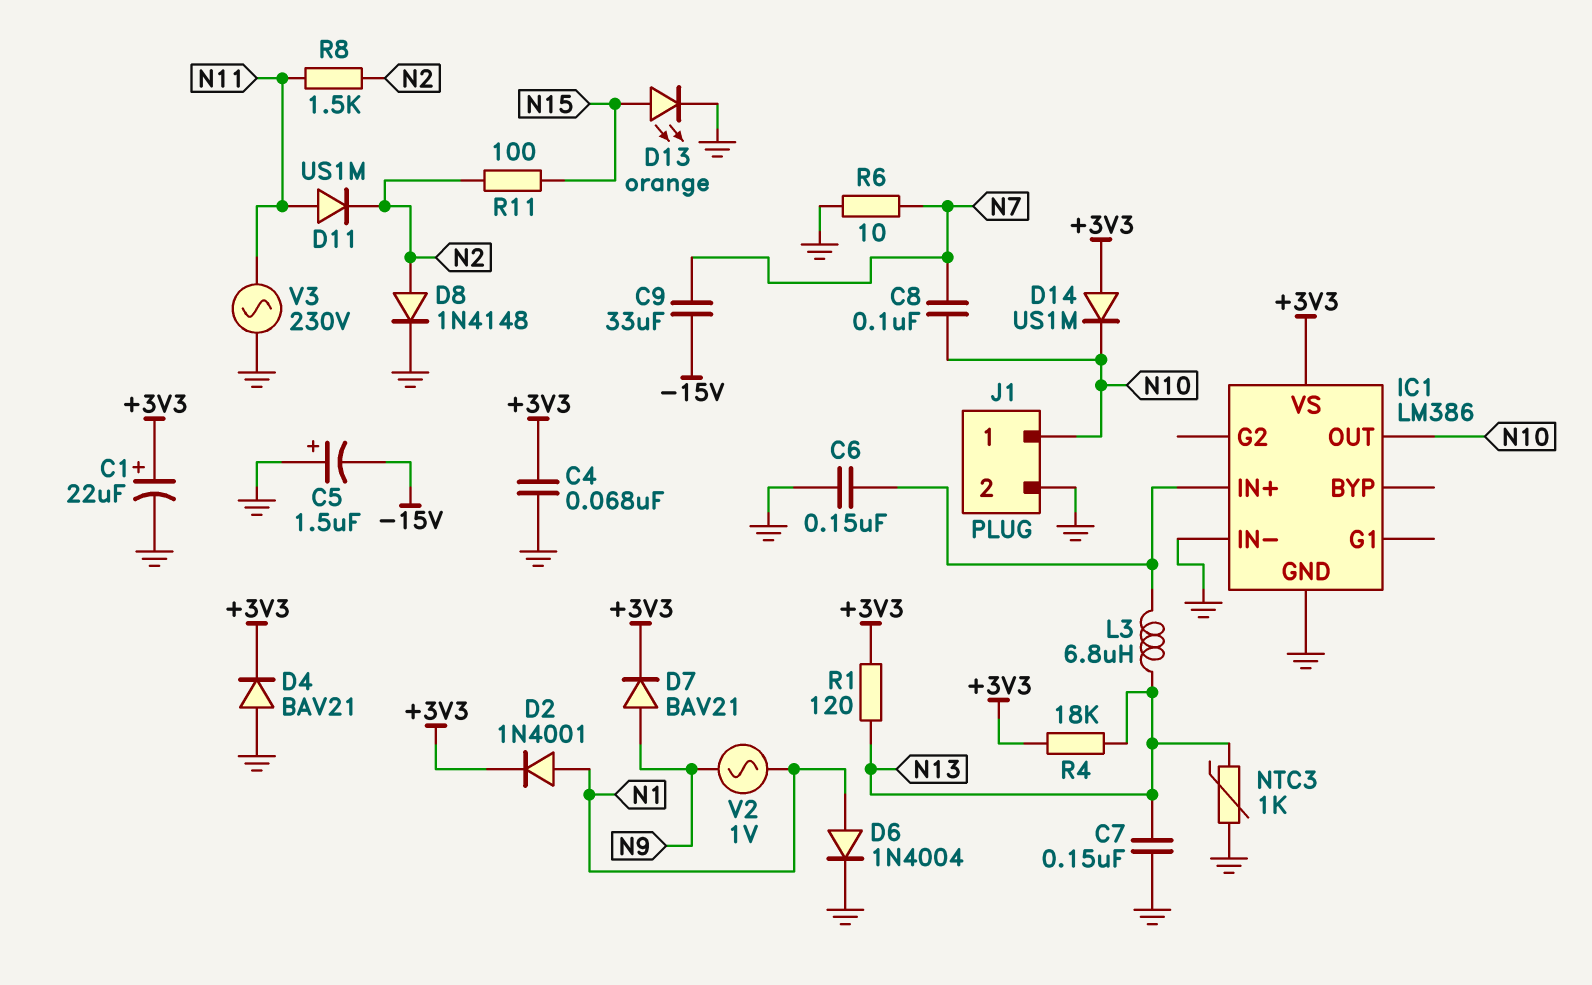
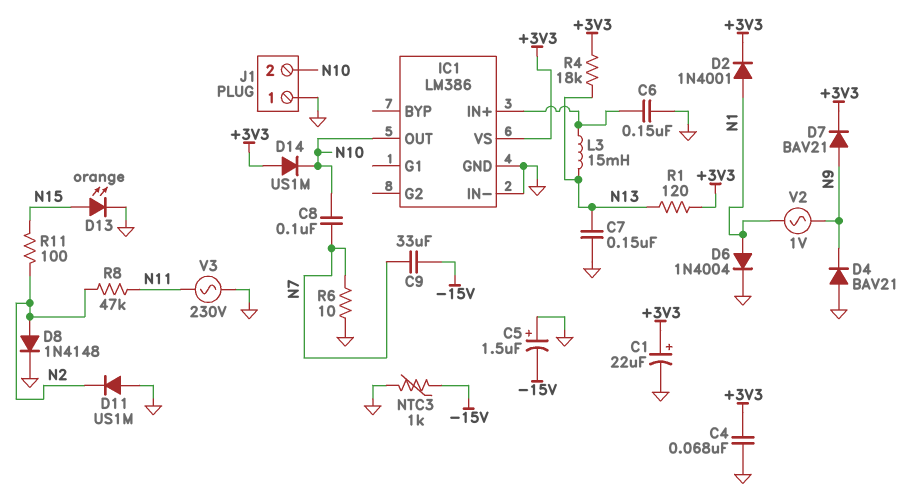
D4: diode BAV21 (A GND, K +3V3) -> diode BAV21 (A GND, K N9)
D11: diode US1M (A N11, K N2) -> diode US1M (A GND, K N2)
J1 pin 1: N10 -> GND
J1 pin 2: GND -> N10
L3: 6.8uH (IC1/IN+, N13) -> 15mH (IC1/IN+, N13)
NTC3: 1k (GND, N13) -> 1k (-15V, GND)
R8: 1.5k (N2, N11) -> 47k (N2, N11)

